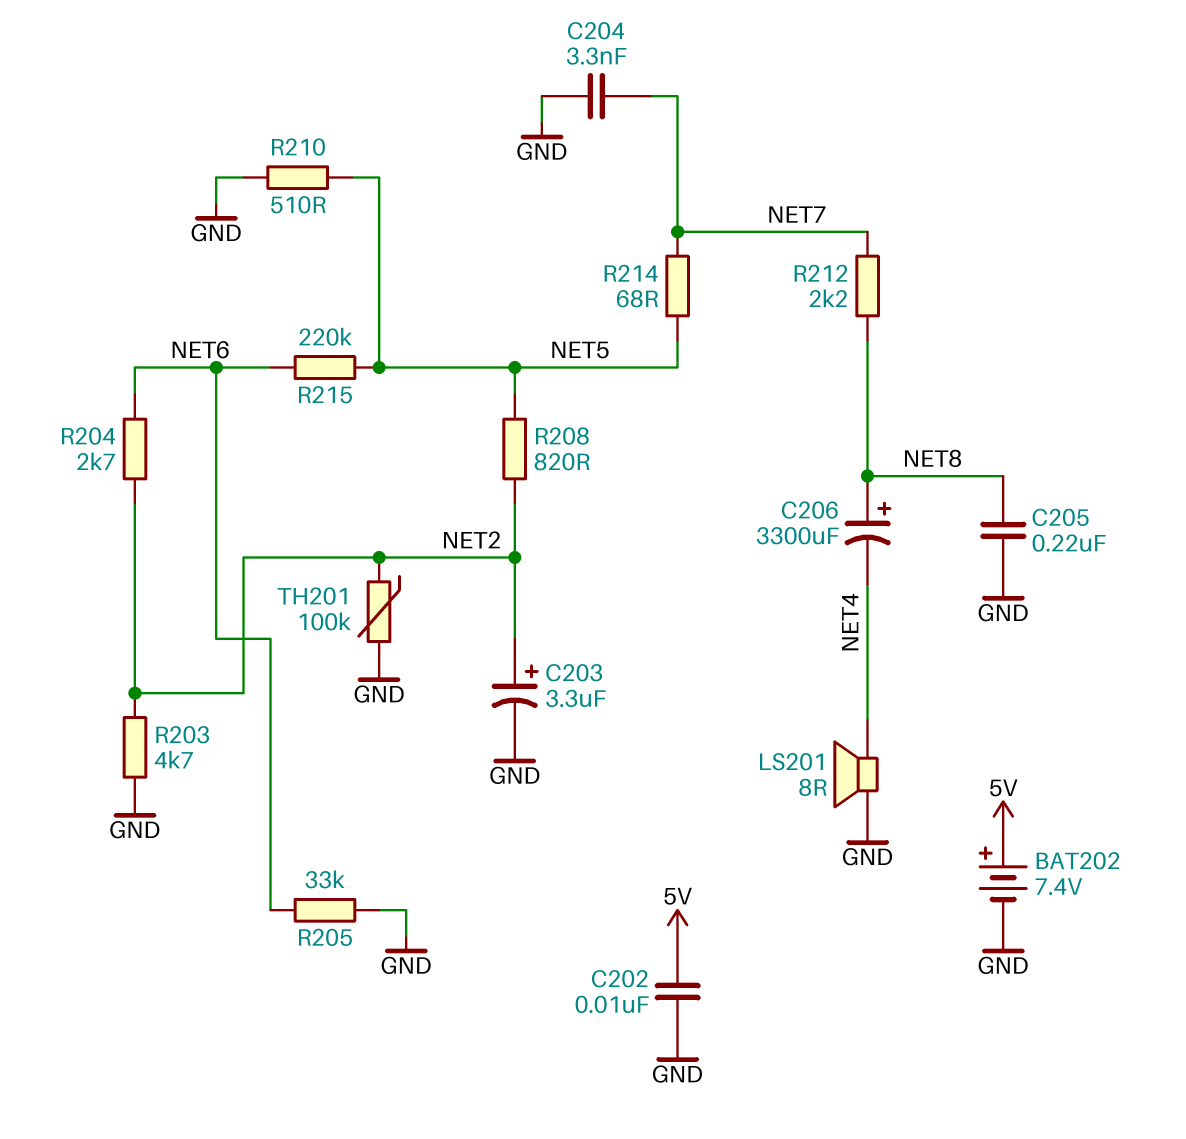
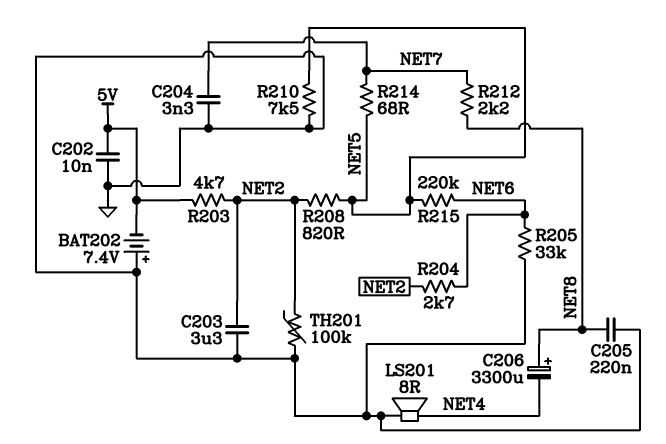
BAT202: 7.4V (plus 5V, minus GND) -> 7.4V (plus GND, minus 5V)
C203: 3.3uF (plus NET2, minus GND) -> 3.3uF (GND, NET2)
R203: 4.7k (GND, NET2) -> 4.7k (5V, NET2)
R210: 510 (GND, NET5) -> 7.5k (GND, NET5)

